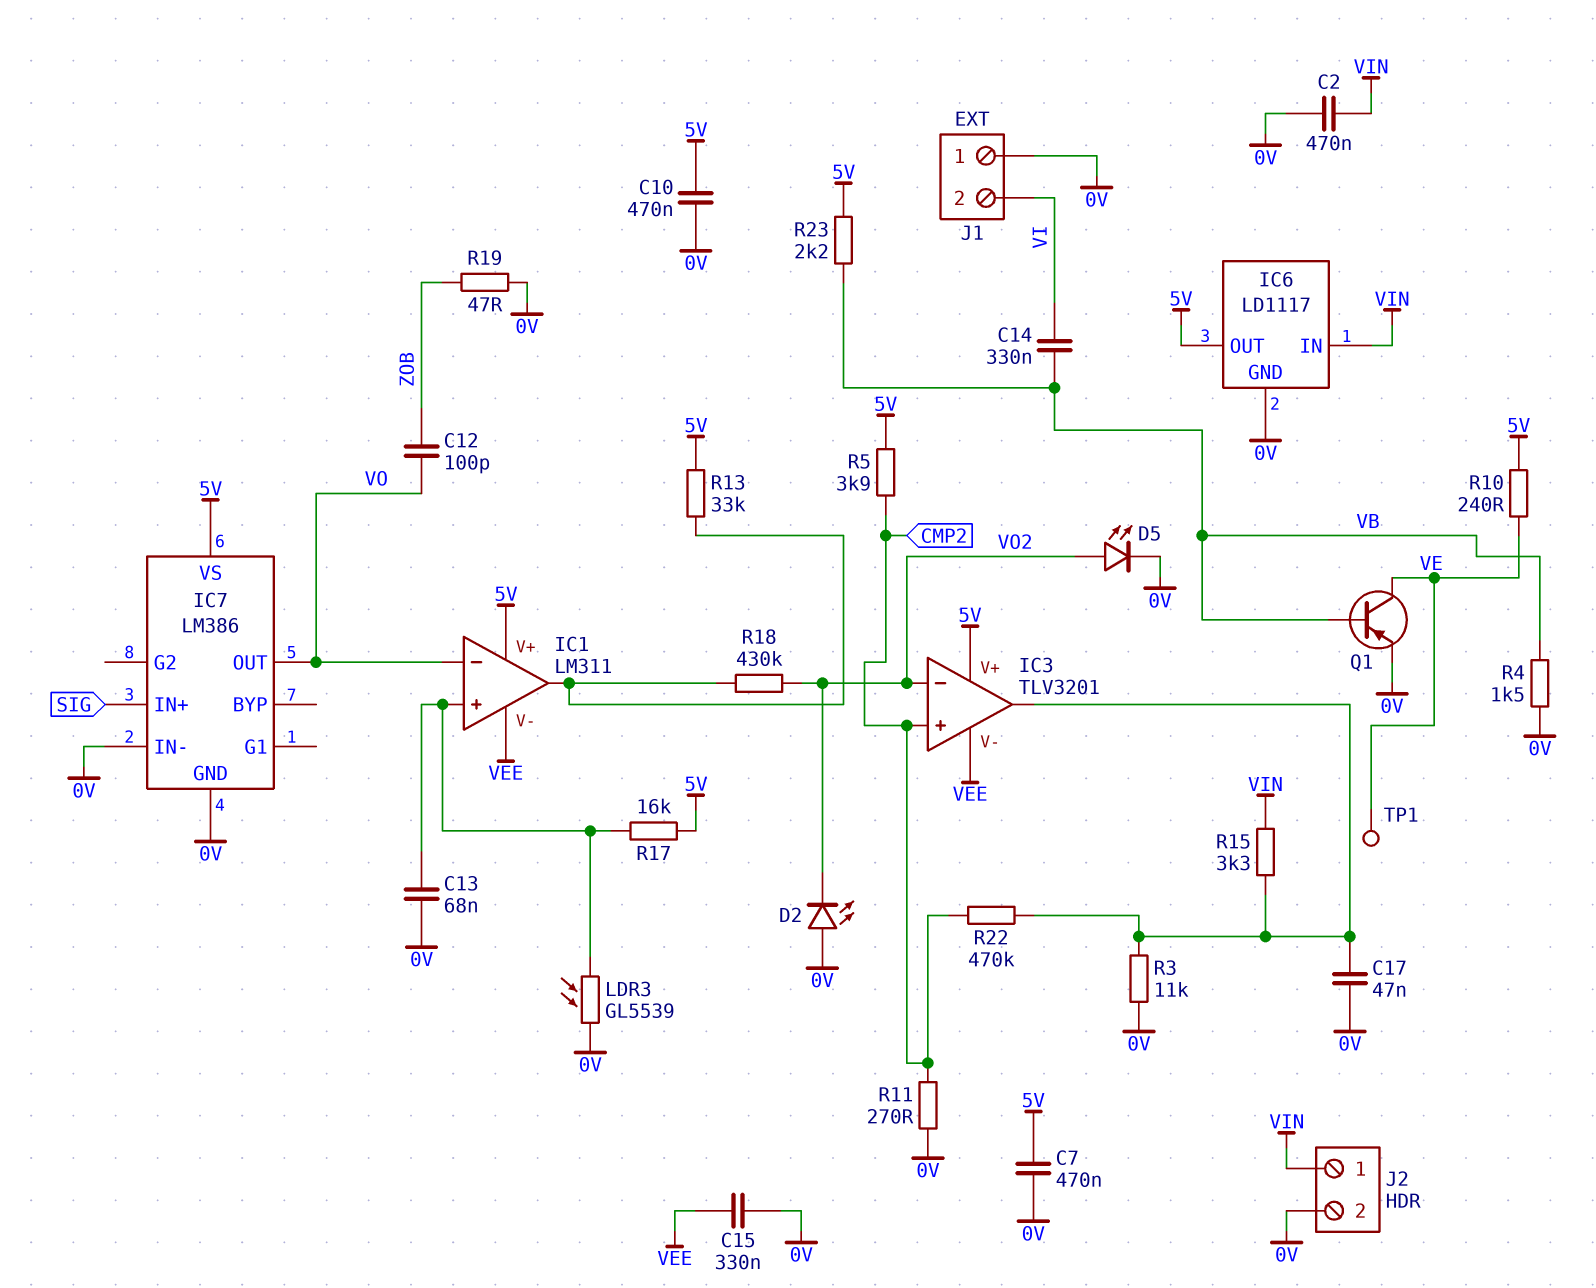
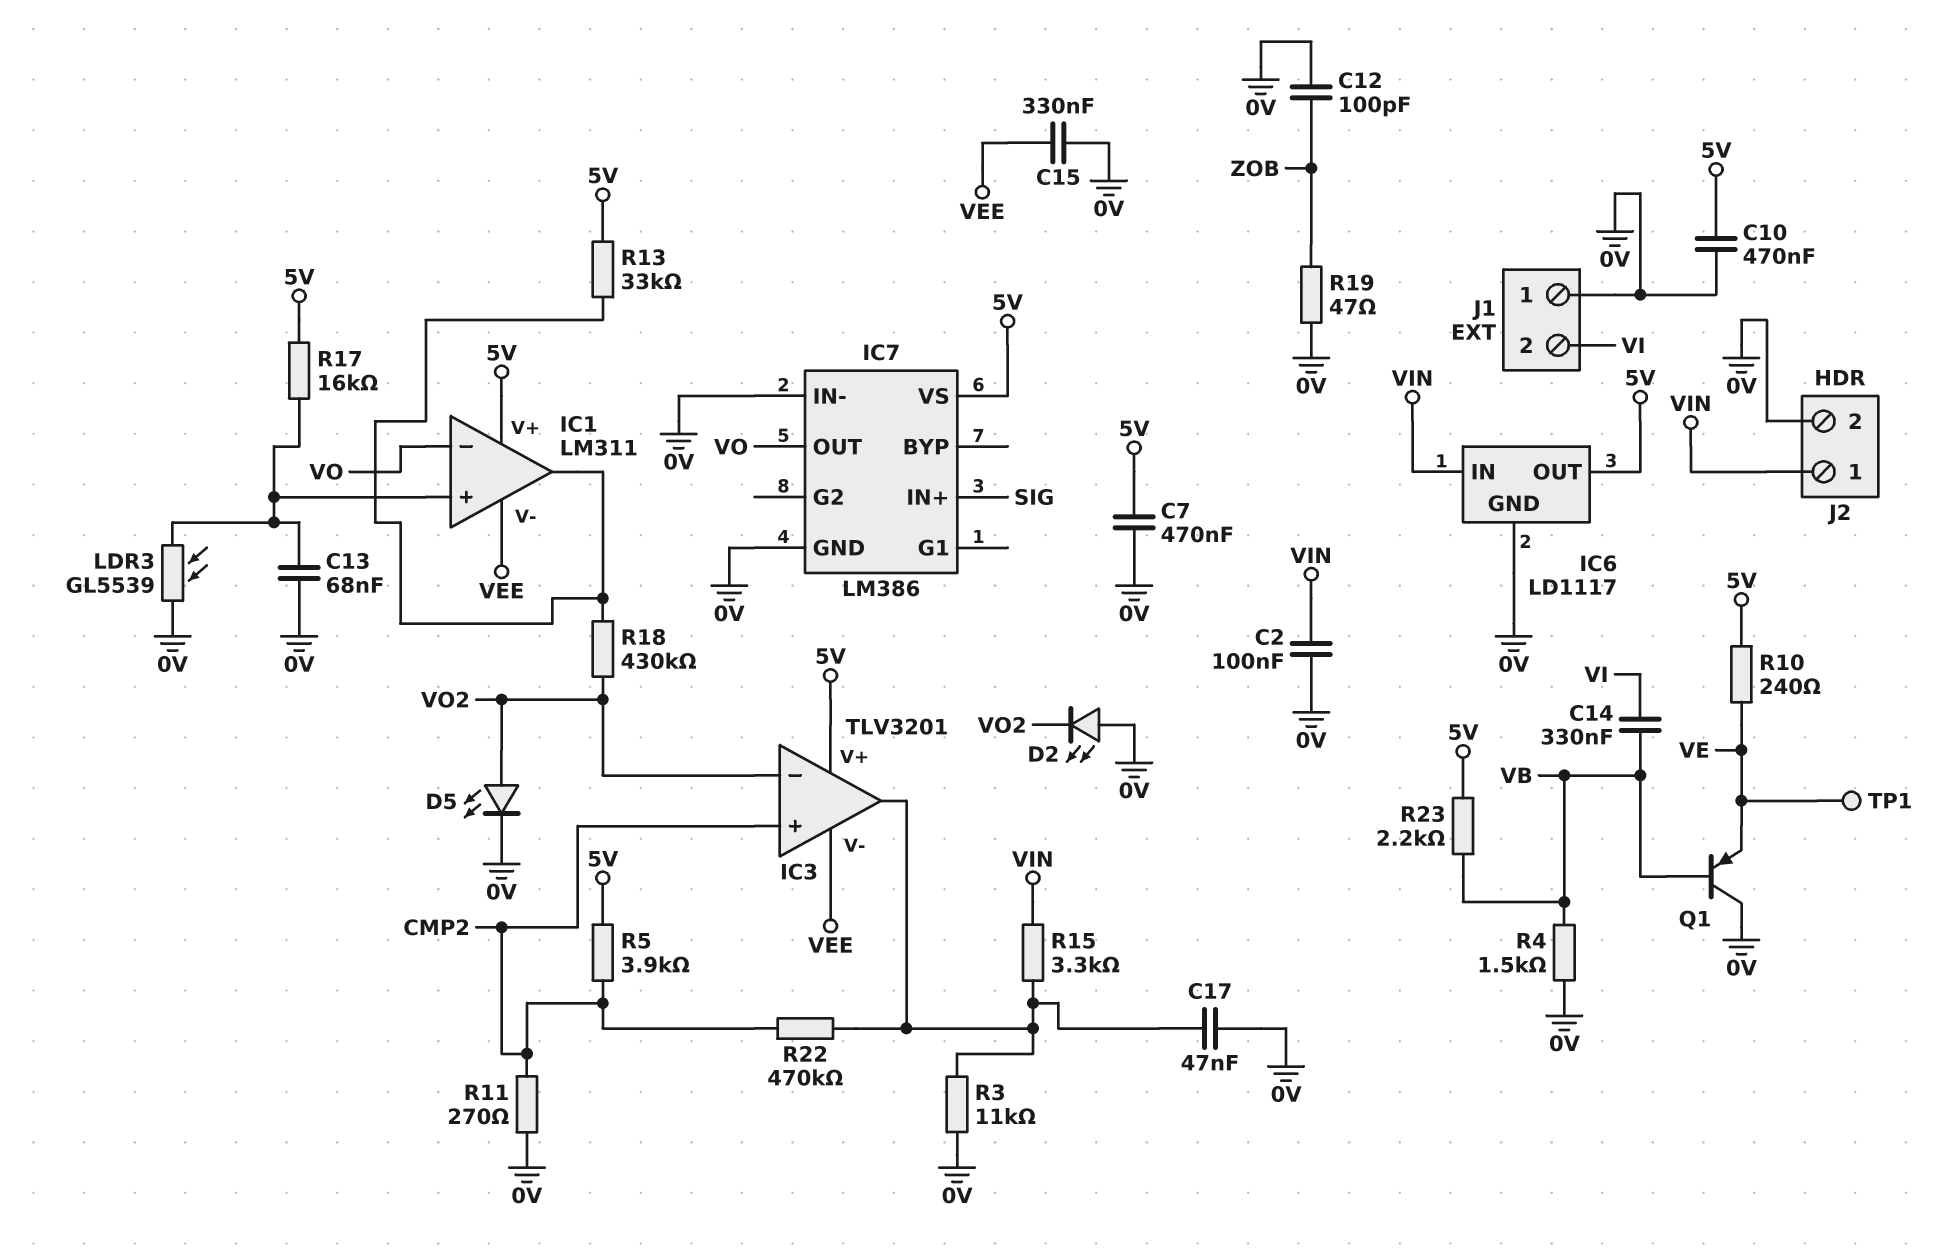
C2: 470nF (0V, VIN) -> 100nF (0V, VIN)
C12: 100pF (VO, ZOB) -> 100pF (0V, ZOB)
Q1: PNP (B VB, C VE, E 0V) -> PNP (B VB, C 0V, E VE)

